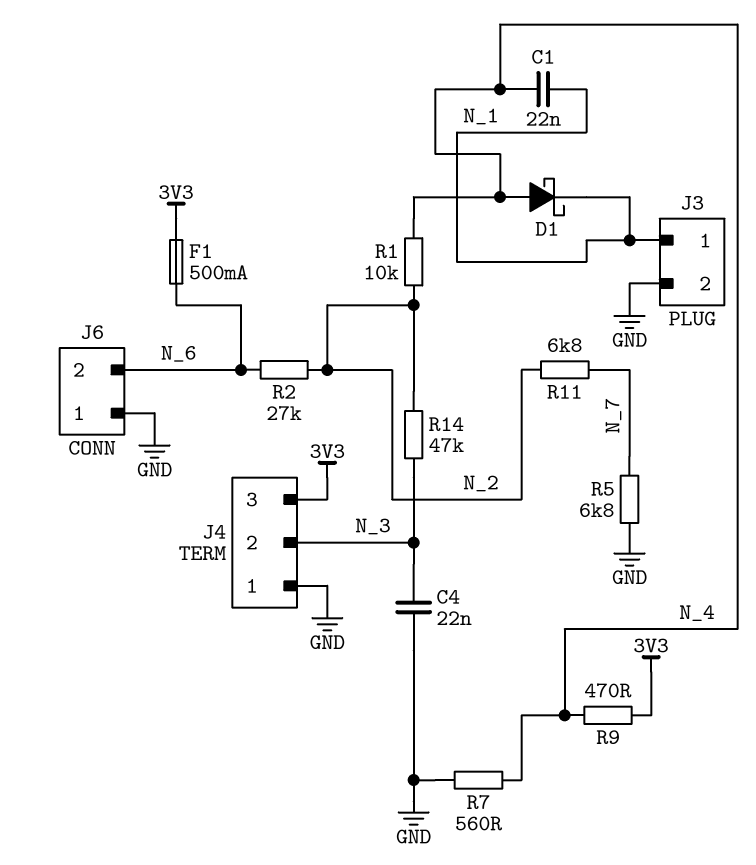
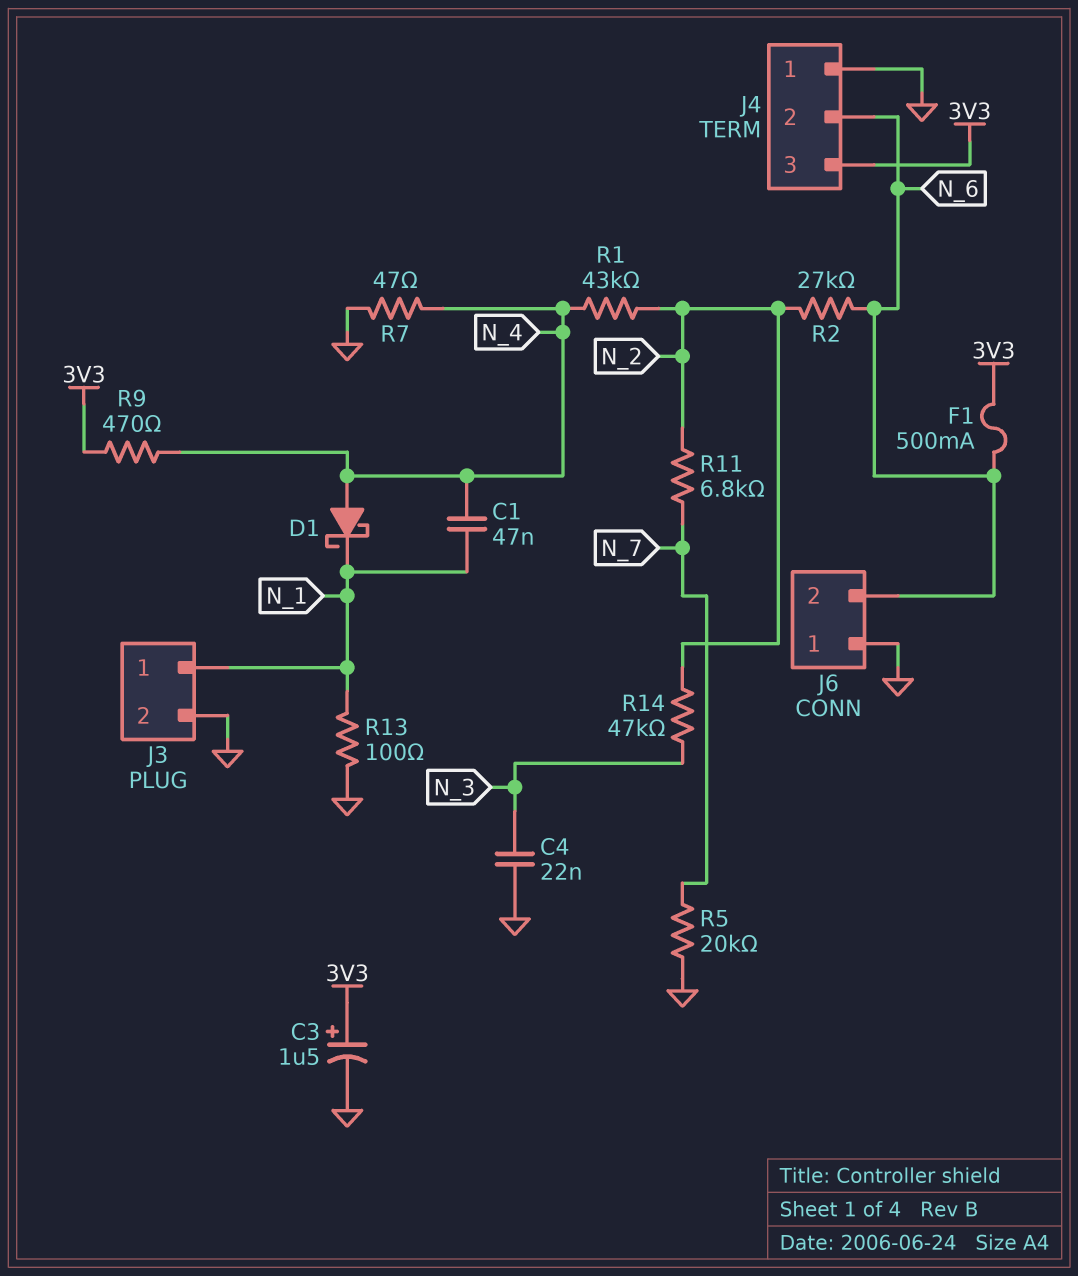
C1: 22nF (N_1, N_4) -> 47nF (N_1, N_4)
C3: none -> 1.5uF (plus 3V3, minus GND)
J4 pin 2: N_3 -> N_6
R1: 10k (N_2, N_4) -> 43k (N_2, N_4)
R5: 6.8k (GND, N_7) -> 20k (GND, N_7)
R7: 560 (GND, N_4) -> 47 (GND, N_4)
R13: none -> 100 (GND, N_1)

